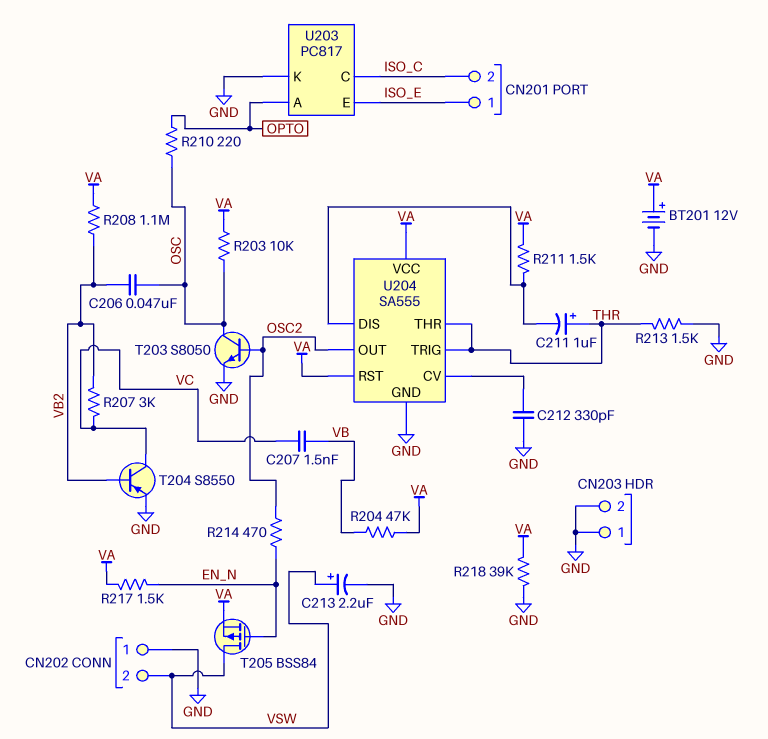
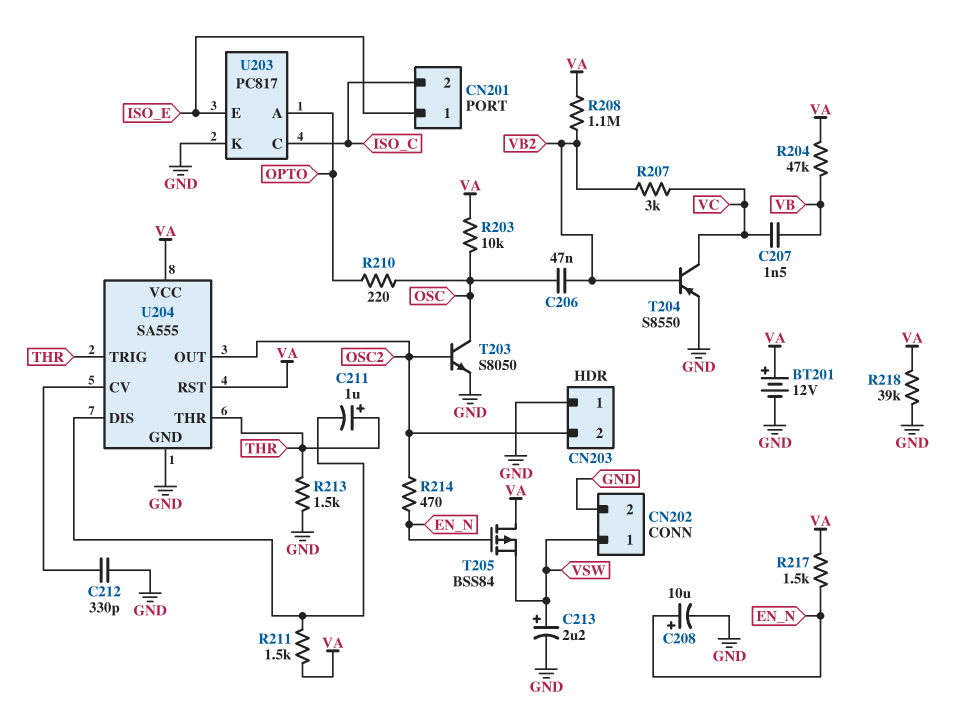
C208: none -> 10uF (plus EN_N, minus GND)
CN202 pin 1: GND -> VSW
CN202 pin 2: VSW -> GND
CN203 pin 2: GND -> OSC2
T205: PMOS BSS84 (G EN_N, D VSW, S VA) -> PMOS BSS84 (G EN_N, D VA, S VSW)

